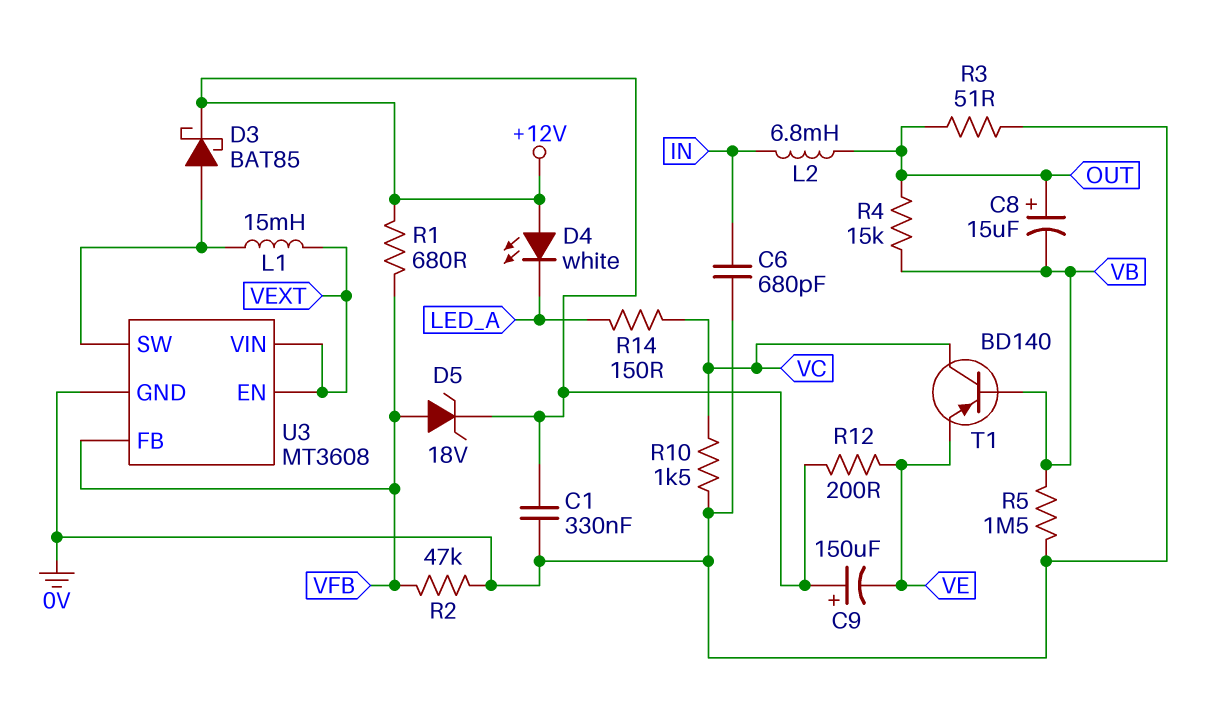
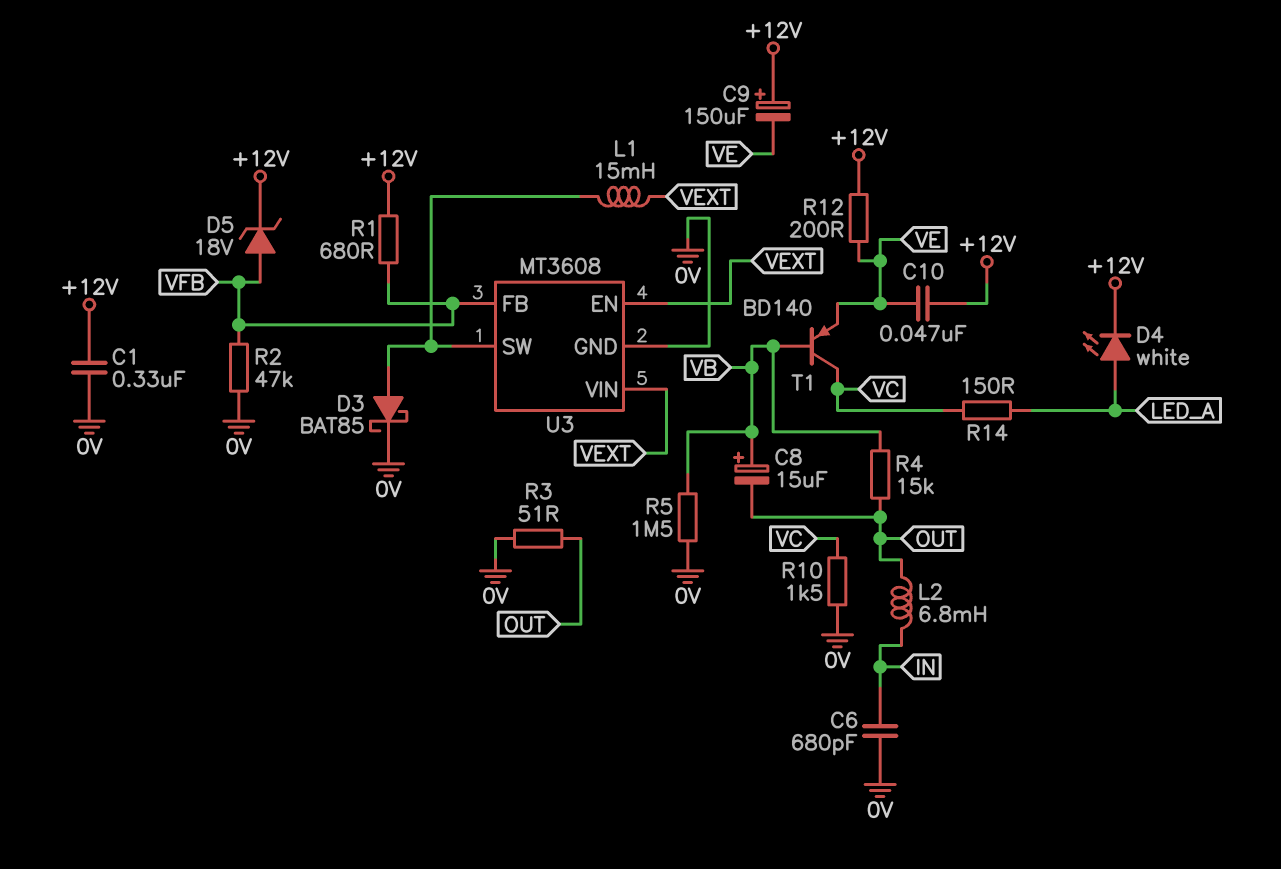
C8: 15uF (plus OUT, minus VB) -> 15uF (plus VB, minus OUT)
C10: none -> 47nF (+12V, VE)
D3: schottky BAT85 (A U3/SW, K +12V) -> schottky BAT85 (A U3/SW, K 0V)
D4: LED white (A +12V, K LED_A) -> LED white (A LED_A, K +12V)

